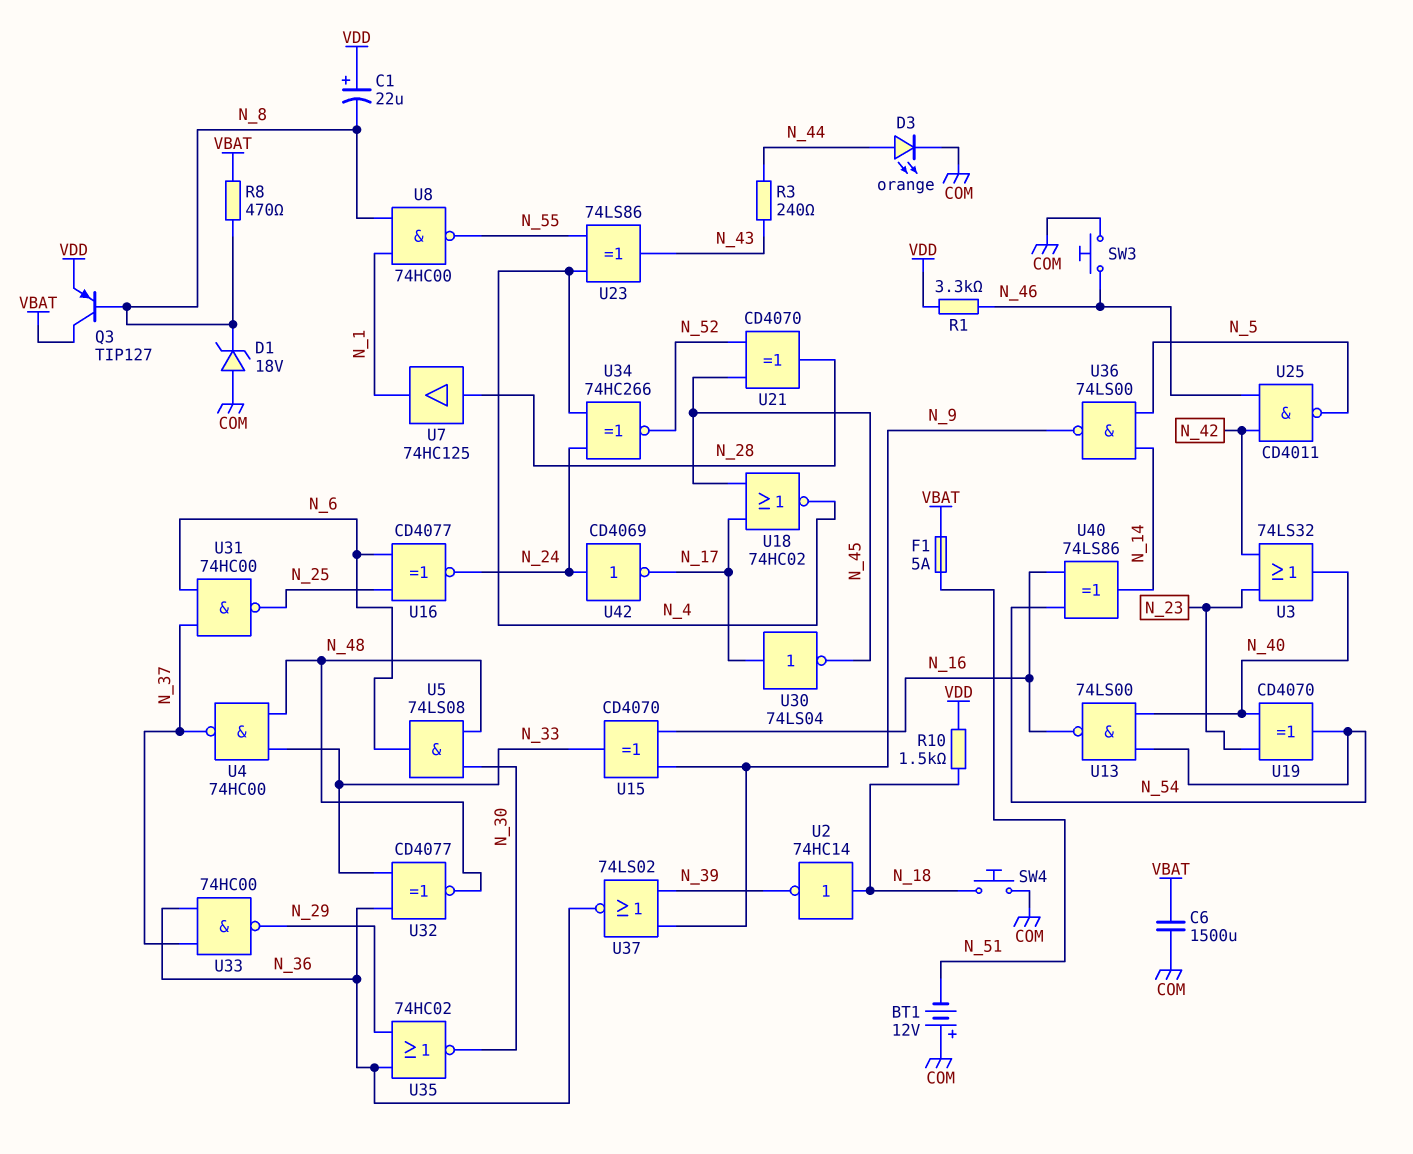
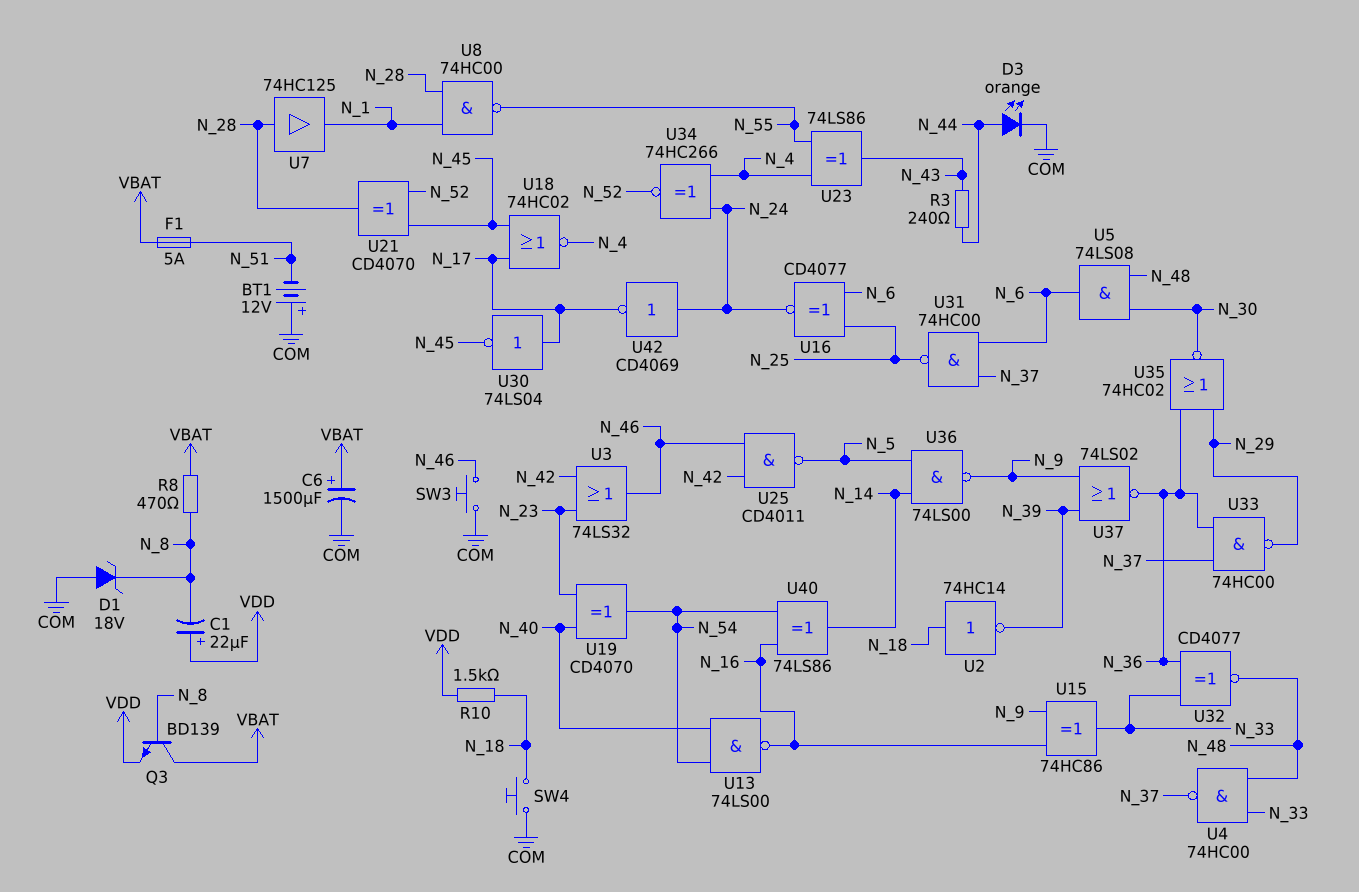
C6: 1500uF (COM, VBAT) -> 1500uF (plus VBAT, minus COM)
Q3: PNP TIP127 (B N_8, C VBAT, E VDD) -> NPN BD139 (B N_8, C VBAT, E VDD)
R1: 3.3k (N_46, VDD) -> none
U3: OR 74LS32 (in N_23, in N_42, out N_40) -> OR 74LS32 (in N_23, in N_42, out N_46)
U8: NAND 74HC00 (in N_1, in N_8, out N_55) -> NAND 74HC00 (in N_1, in N_28, out N_55)
U15: XOR CD4070 (in N_9, in N_16, out N_33) -> XOR 74HC86 (in N_9, in N_16, out N_33)

